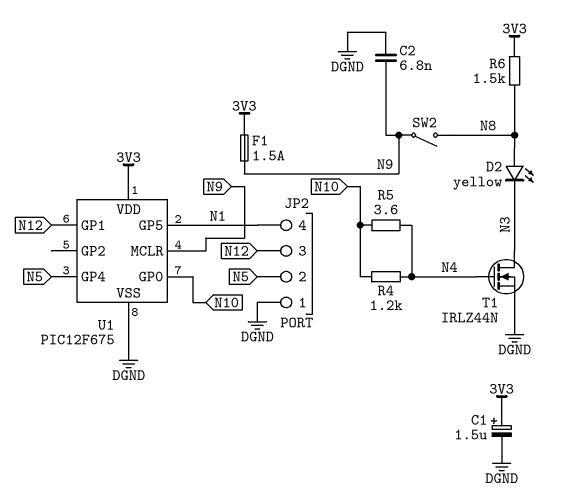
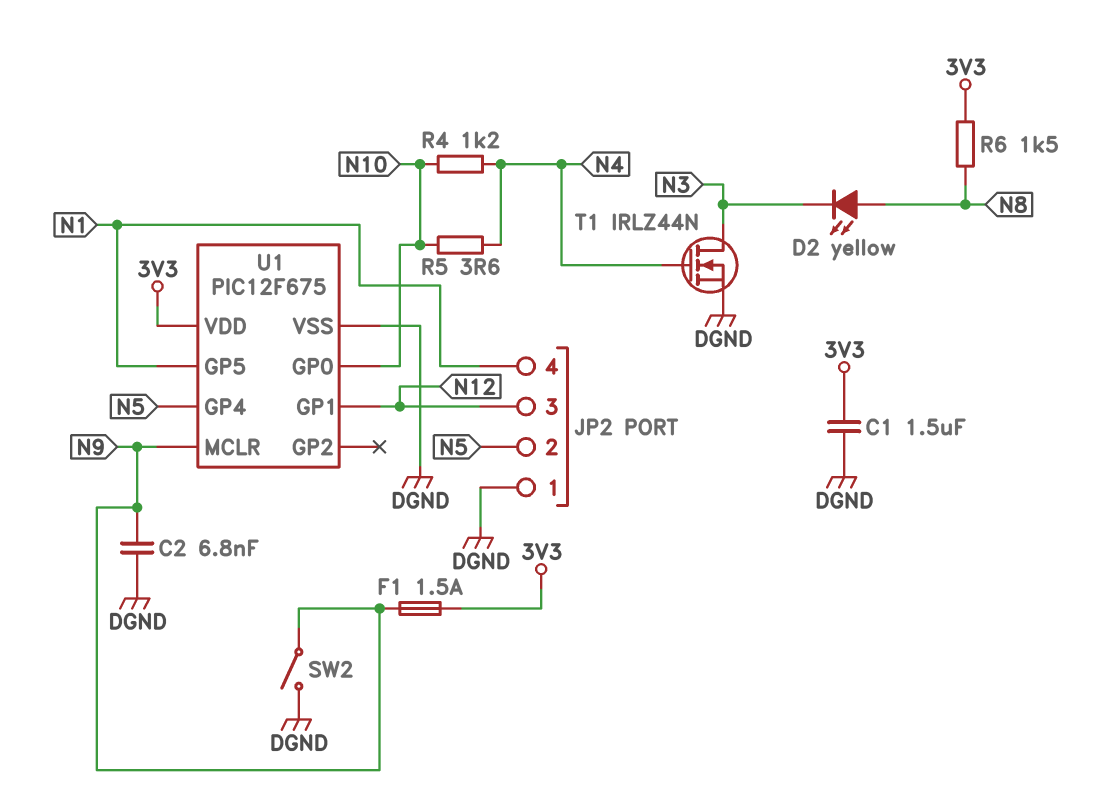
C1: 1.5uF (plus 3V3, minus DGND) -> 1.5uF (3V3, DGND)
SW2: switch (N8, N9) -> switch (DGND, N9)

